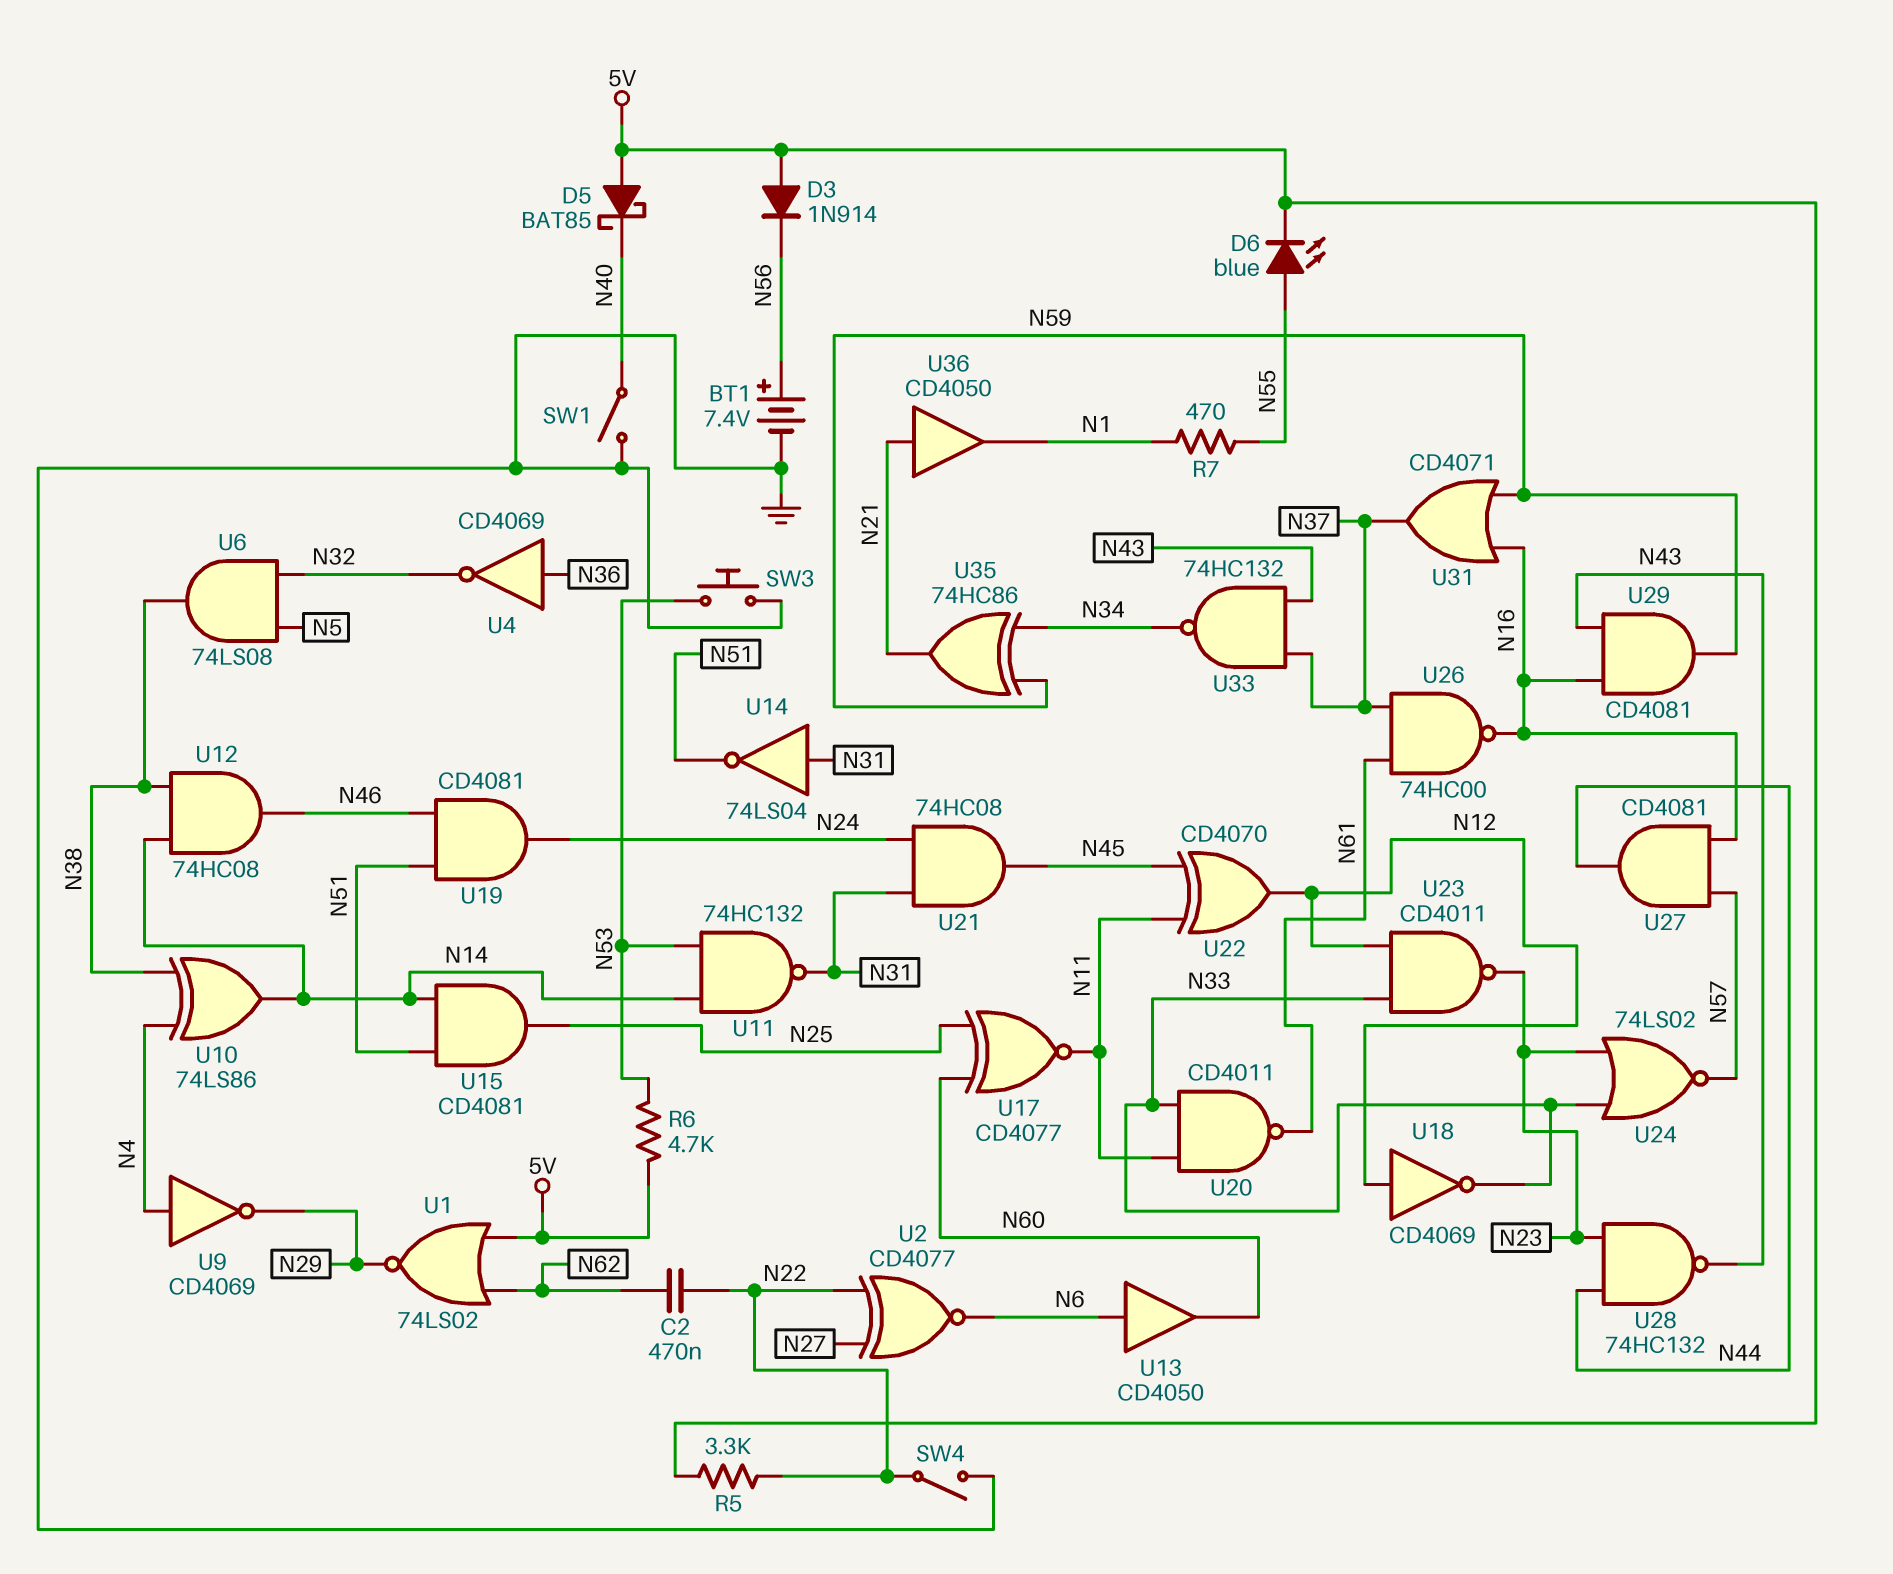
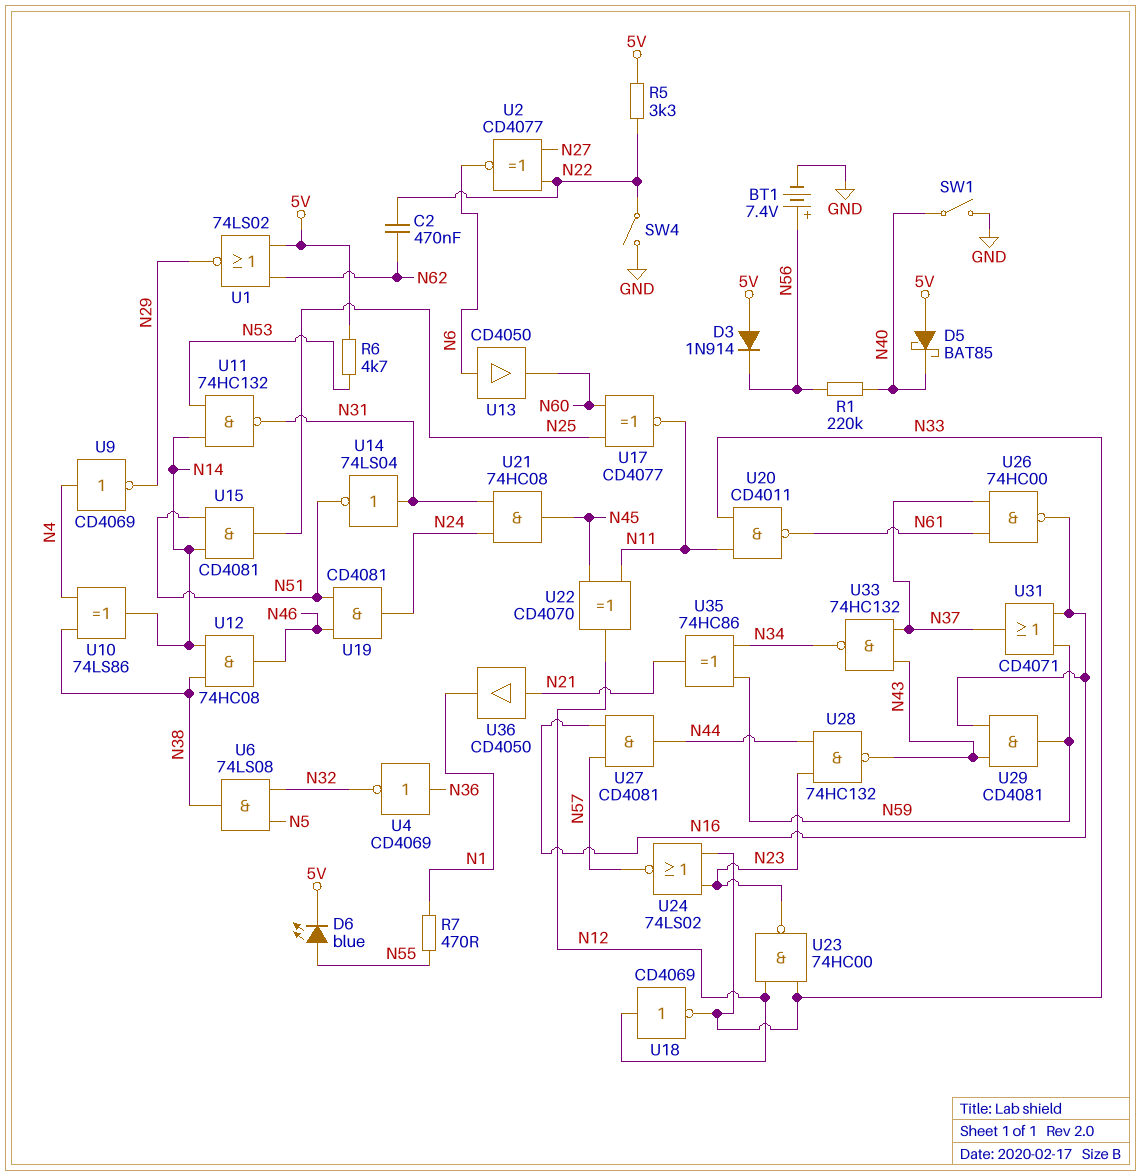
R1: none -> 220k (N40, N56)
SW3: button (GND, N53) -> none
U23: NAND CD4011 (in N12, in N33, out N23) -> NAND 74HC00 (in N12, in N33, out N23)

